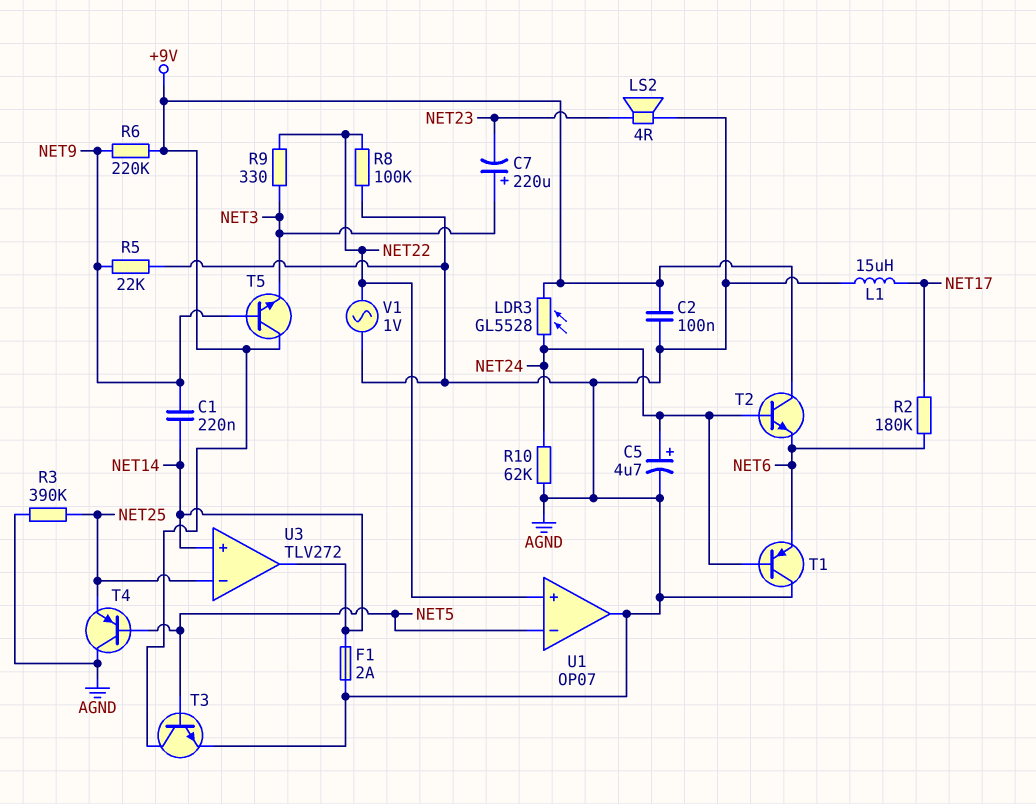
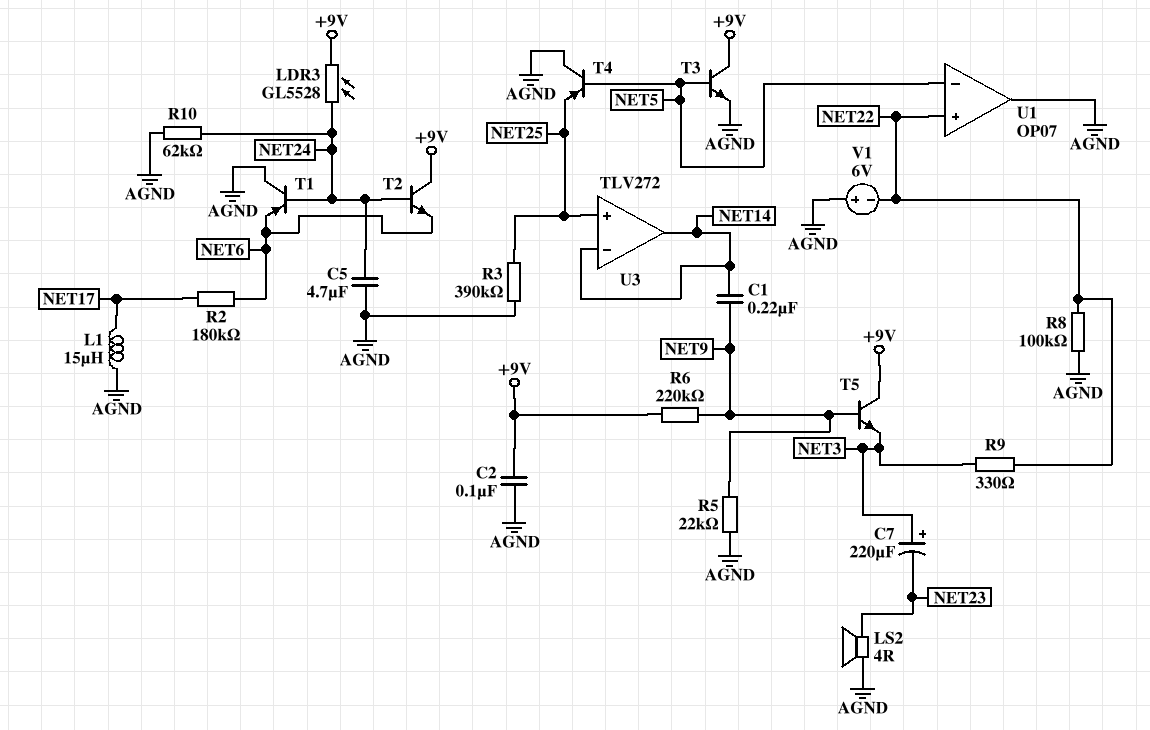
C5: 4.7uF (plus NET24, minus AGND) -> 4.7uF (AGND, NET24)
F1: 2A (AGND, NET14) -> none
U3 pin in+: NET14 -> NET25
U3 pin in-: NET25 -> NET14
V1: AC 1V (AGND, NET22) -> 6V (plus AGND, minus NET22)

